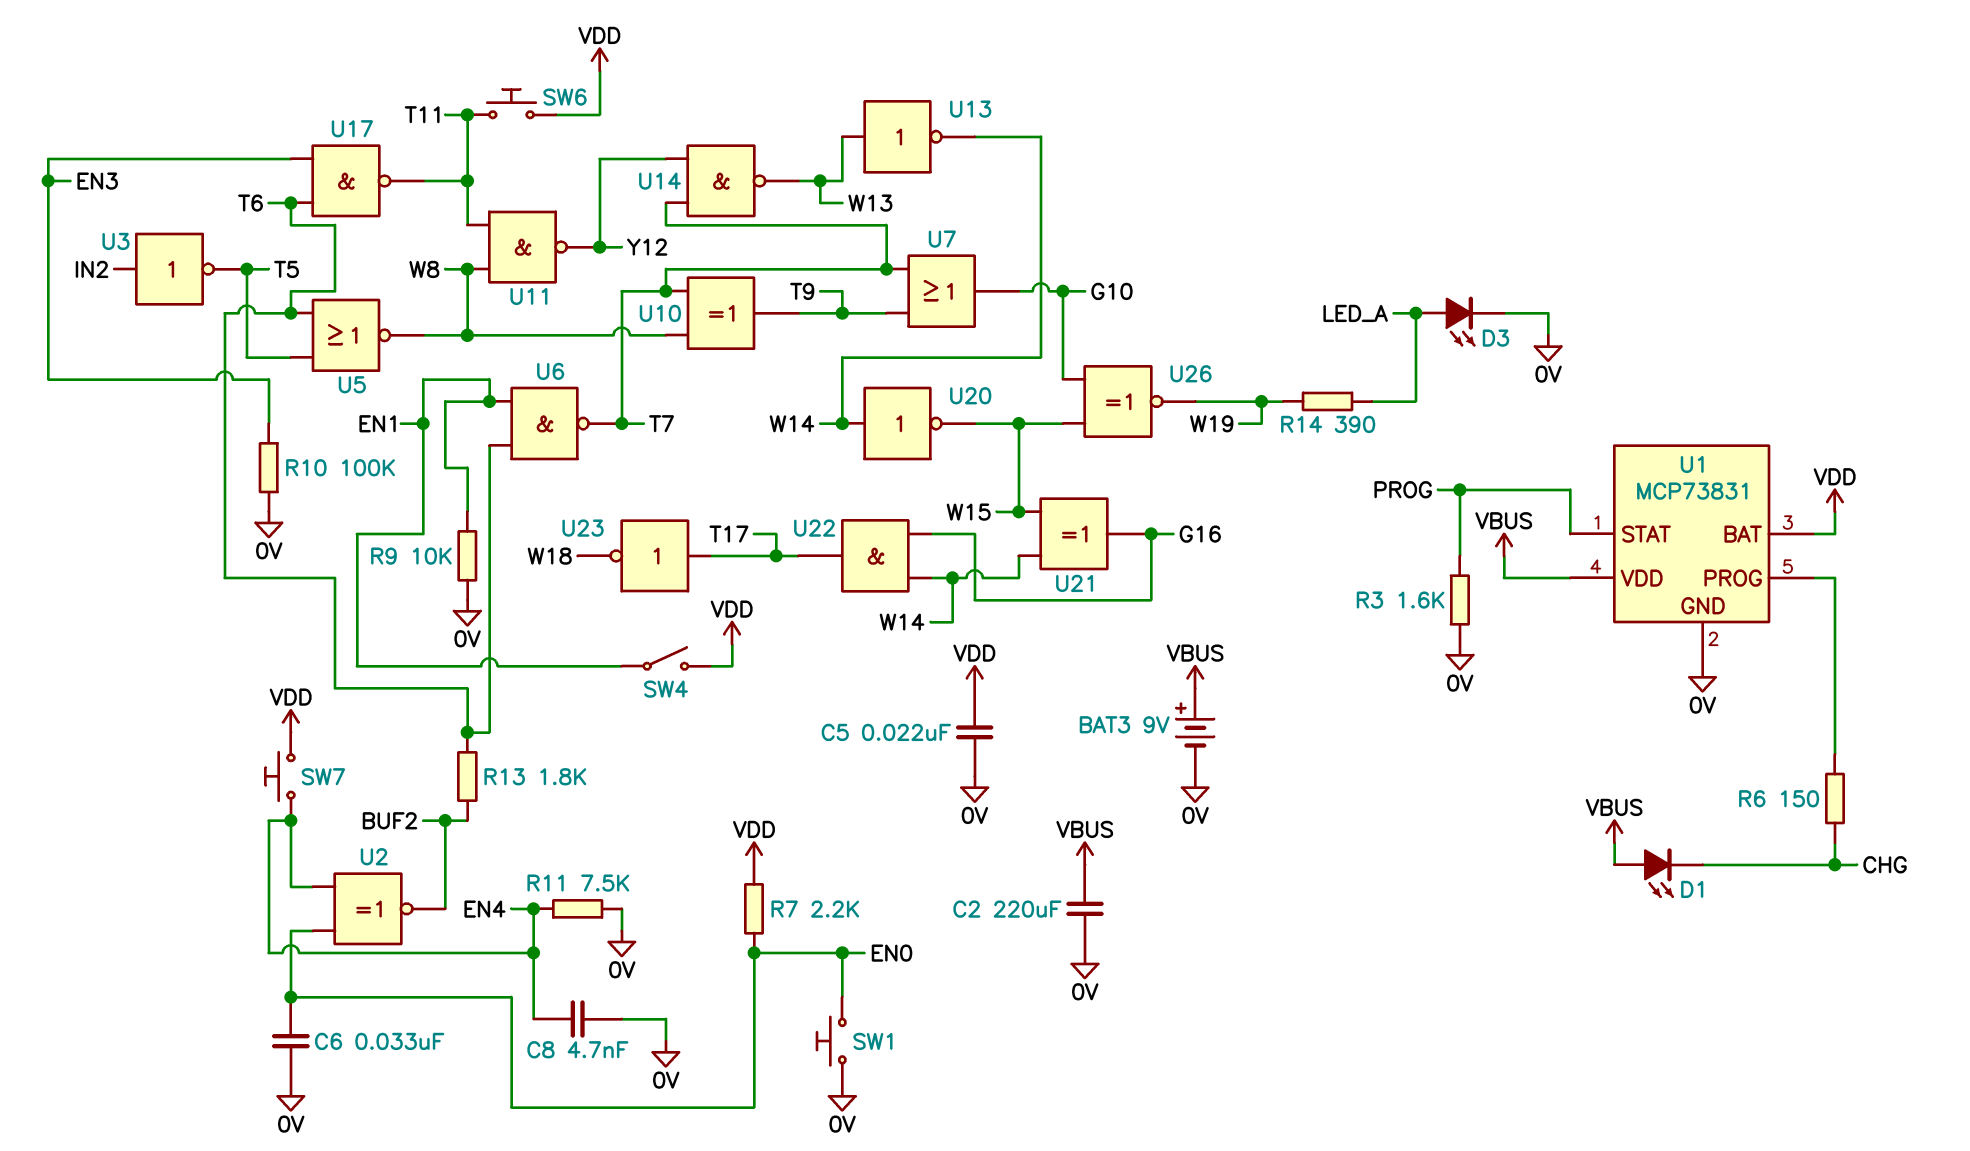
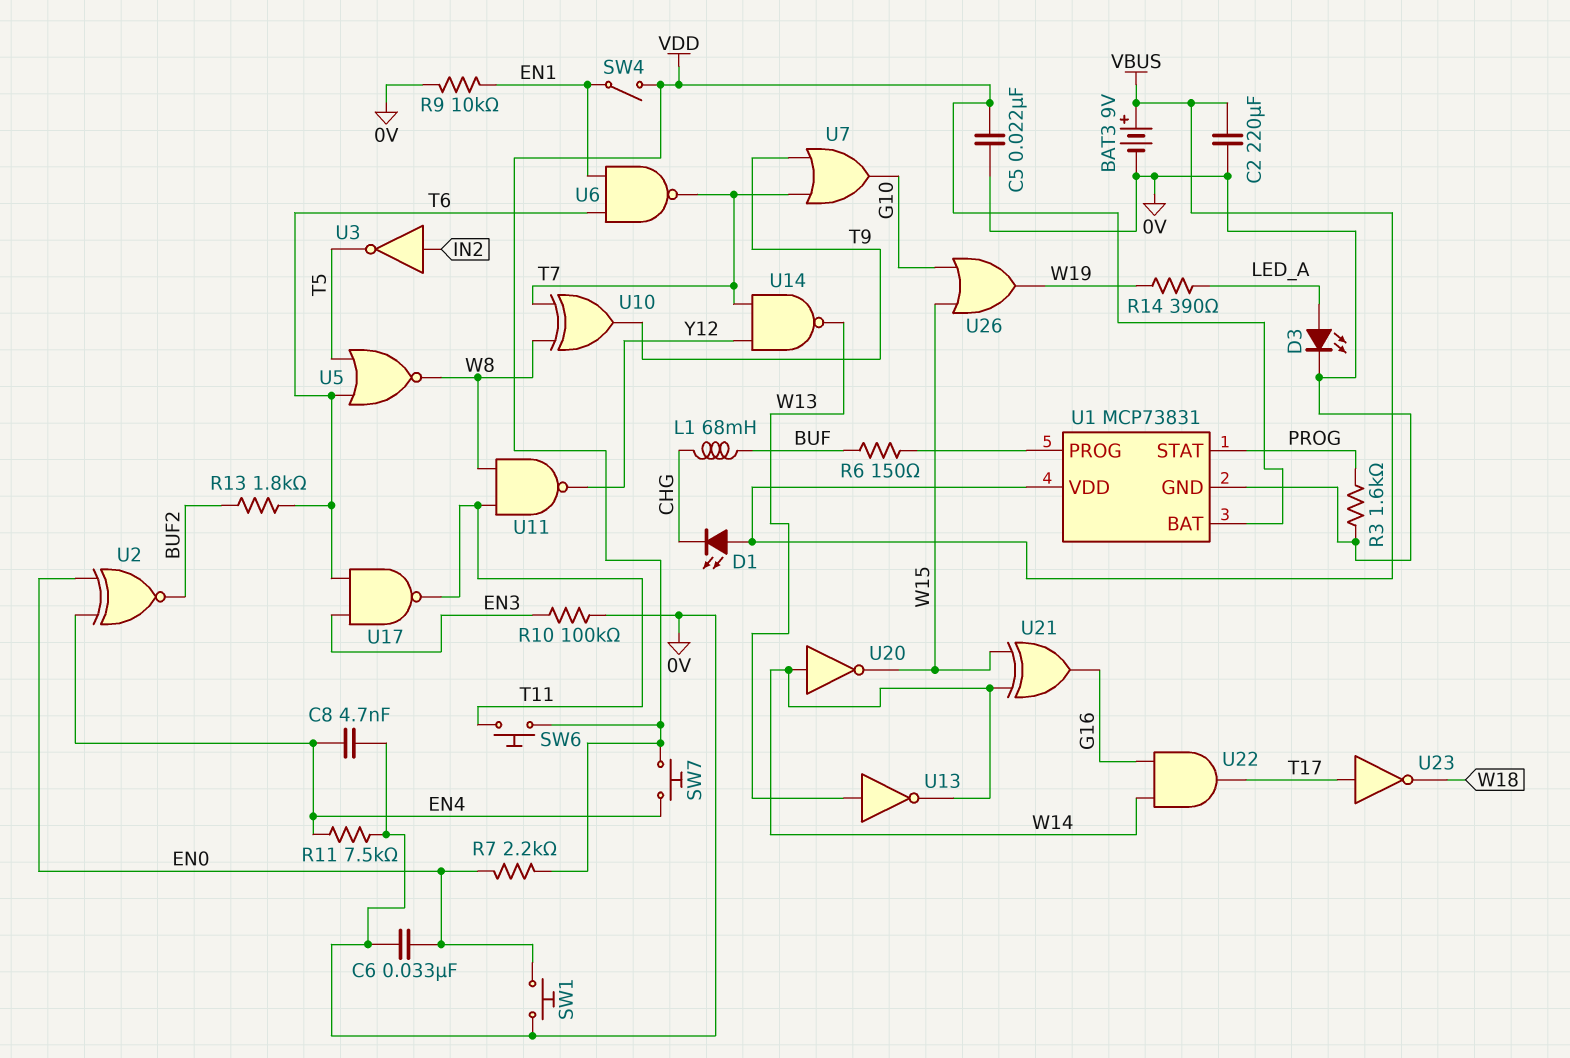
L1: none -> 68mH (BUF, CHG)
R6: 150 (CHG, U1/PROG) -> 150 (BUF, U1/PROG)
U26: XNOR (in G10, in W15, out W19) -> OR (in G10, in W15, out W19)

